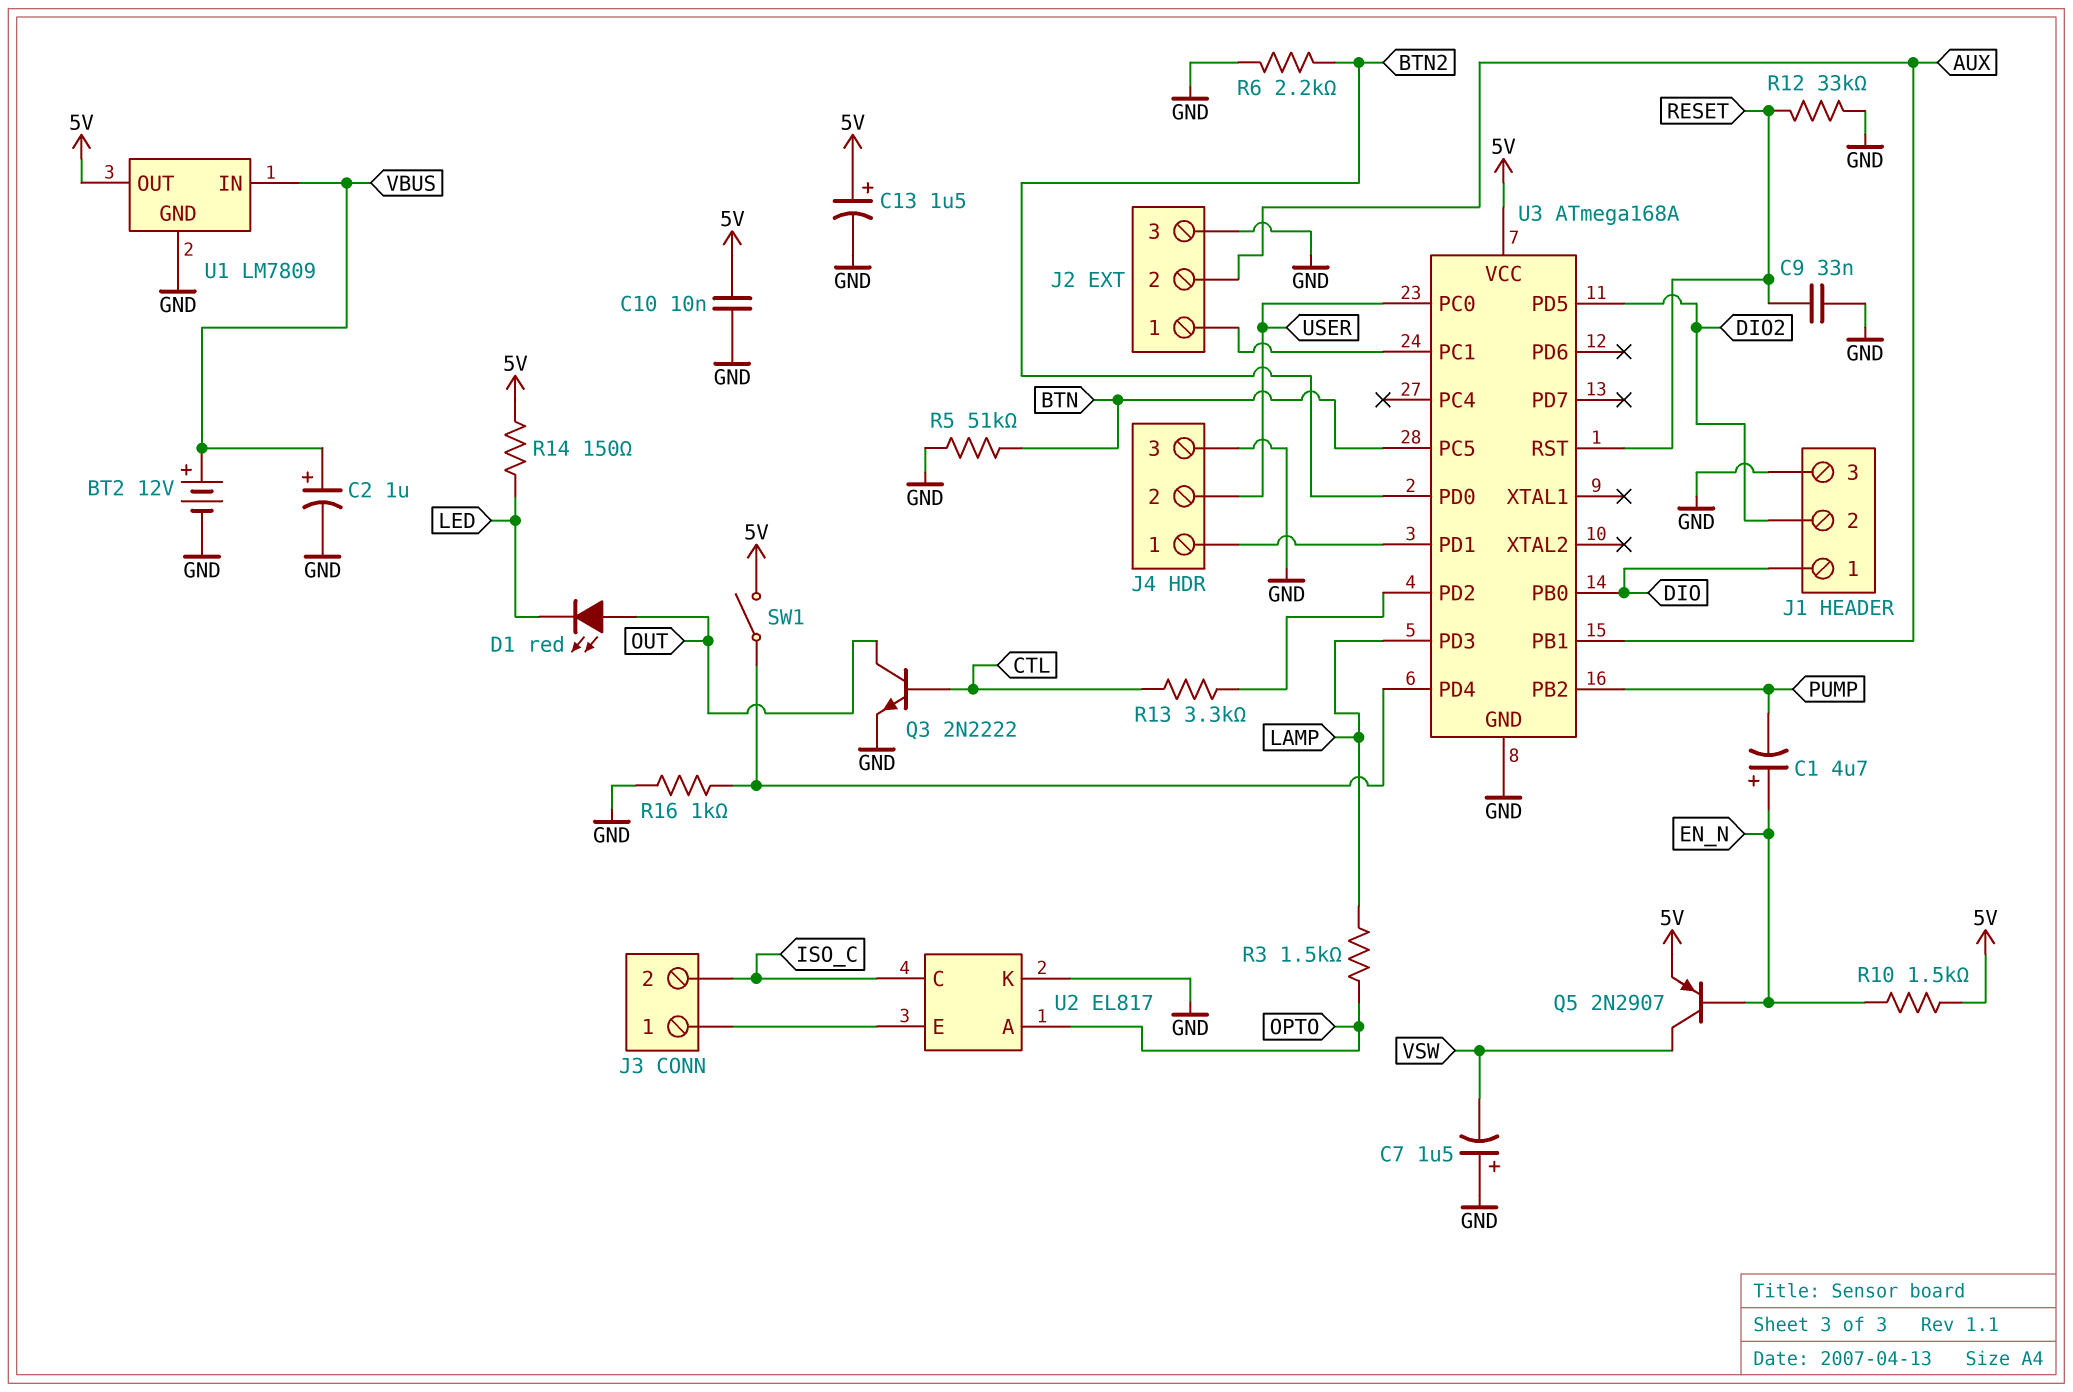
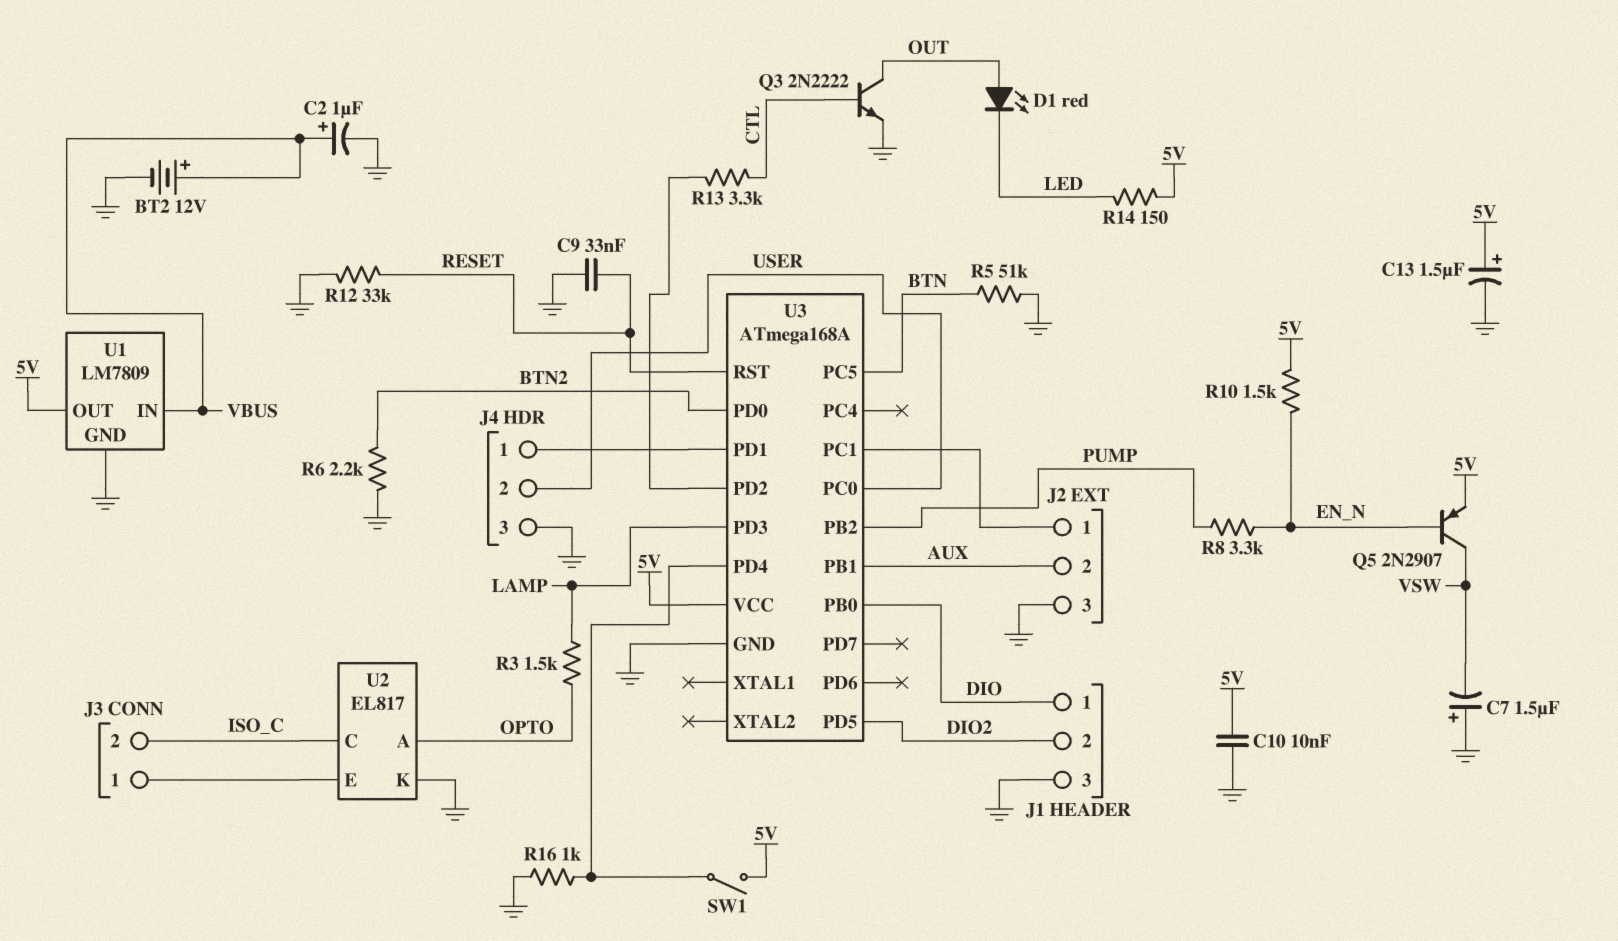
C1: 4.7uF (plus EN_N, minus PUMP) -> none
R8: none -> 3.3k (EN_N, PUMP)

